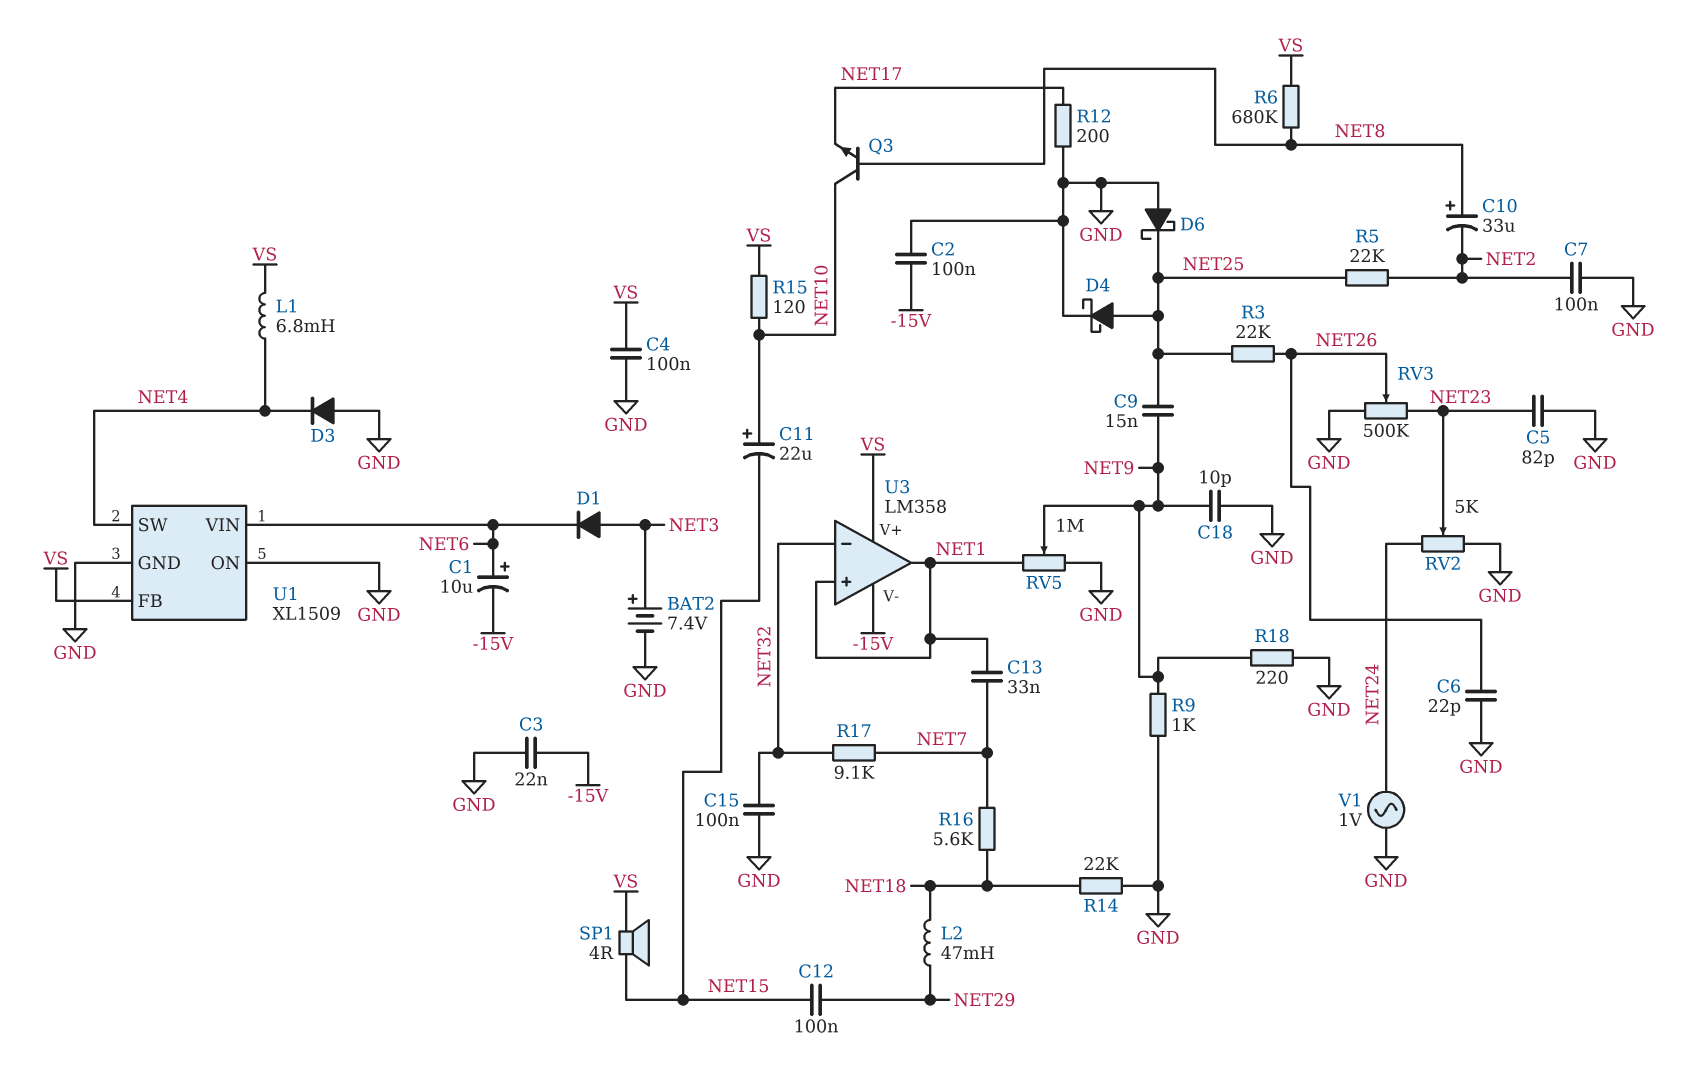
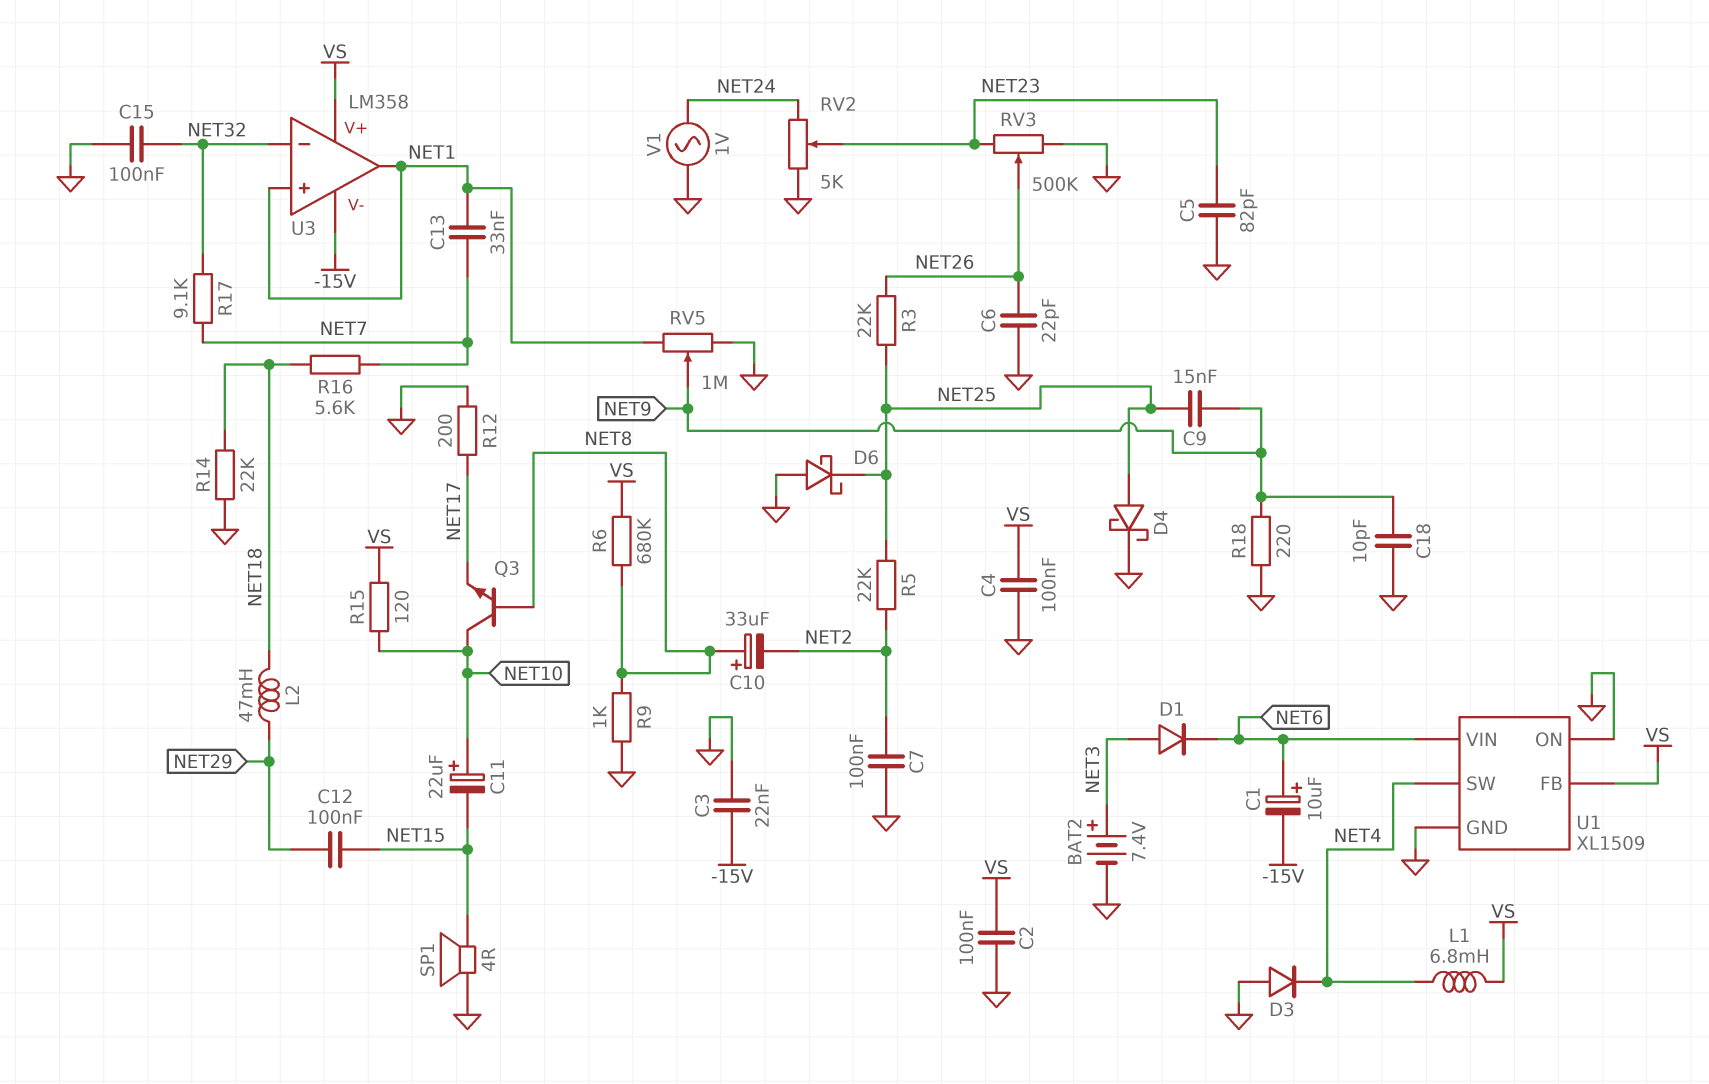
C2: 100nF (-15V, GND) -> 100nF (GND, VS)
R9: 1k (GND, NET9) -> 1k (GND, NET8)
SP1: speaker 4R (NET15, VS) -> speaker 4R (GND, NET15)

